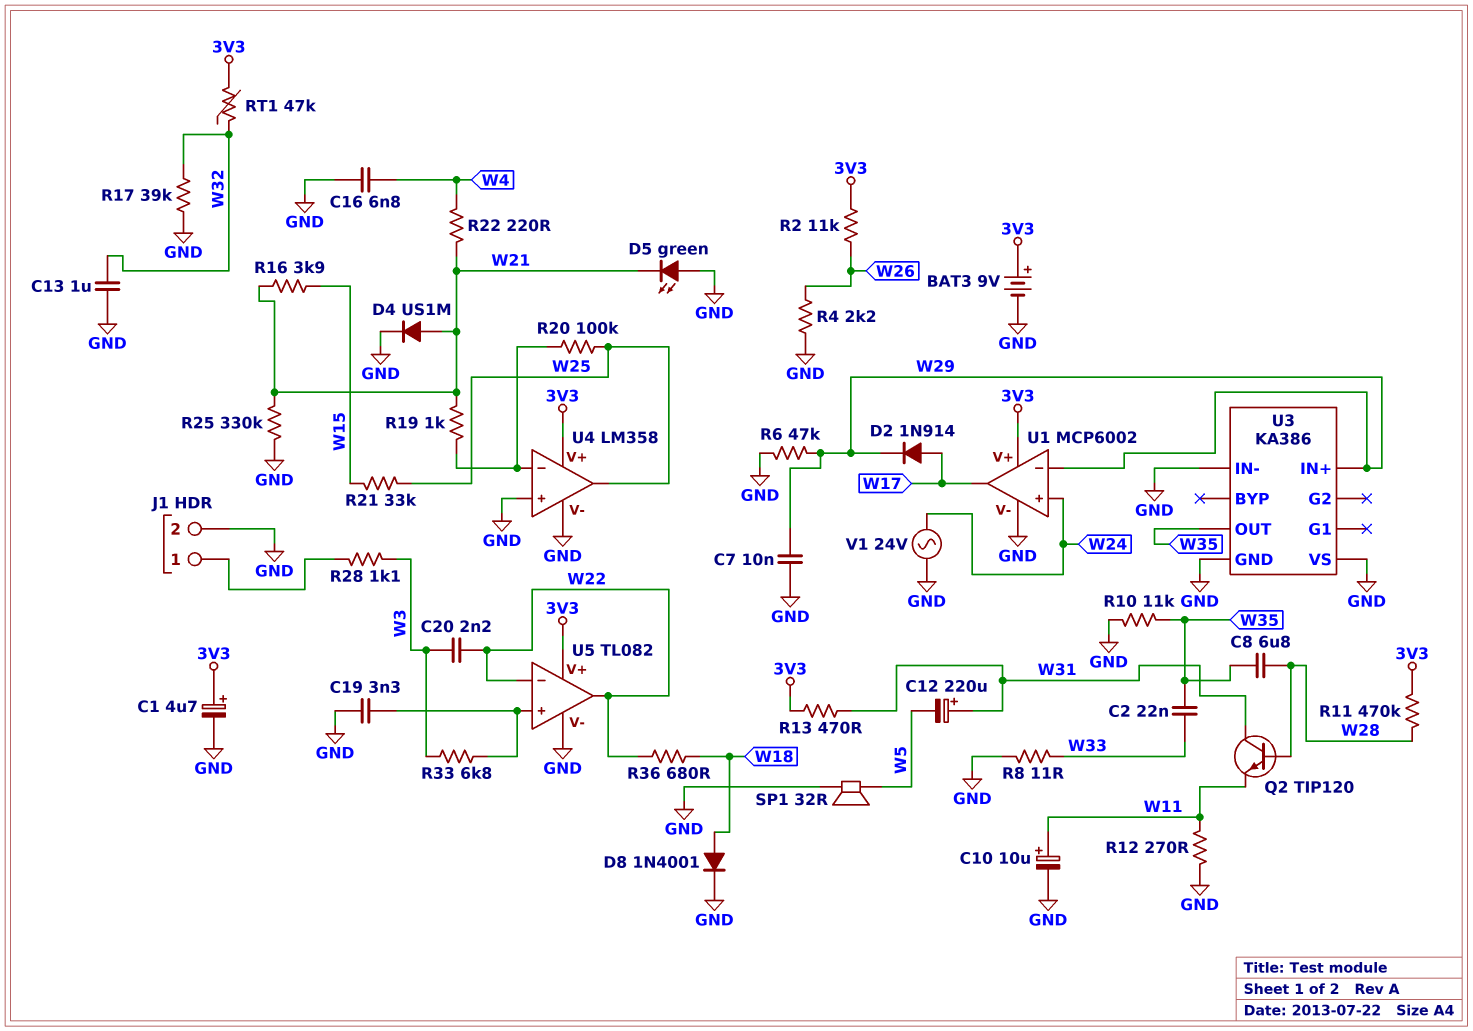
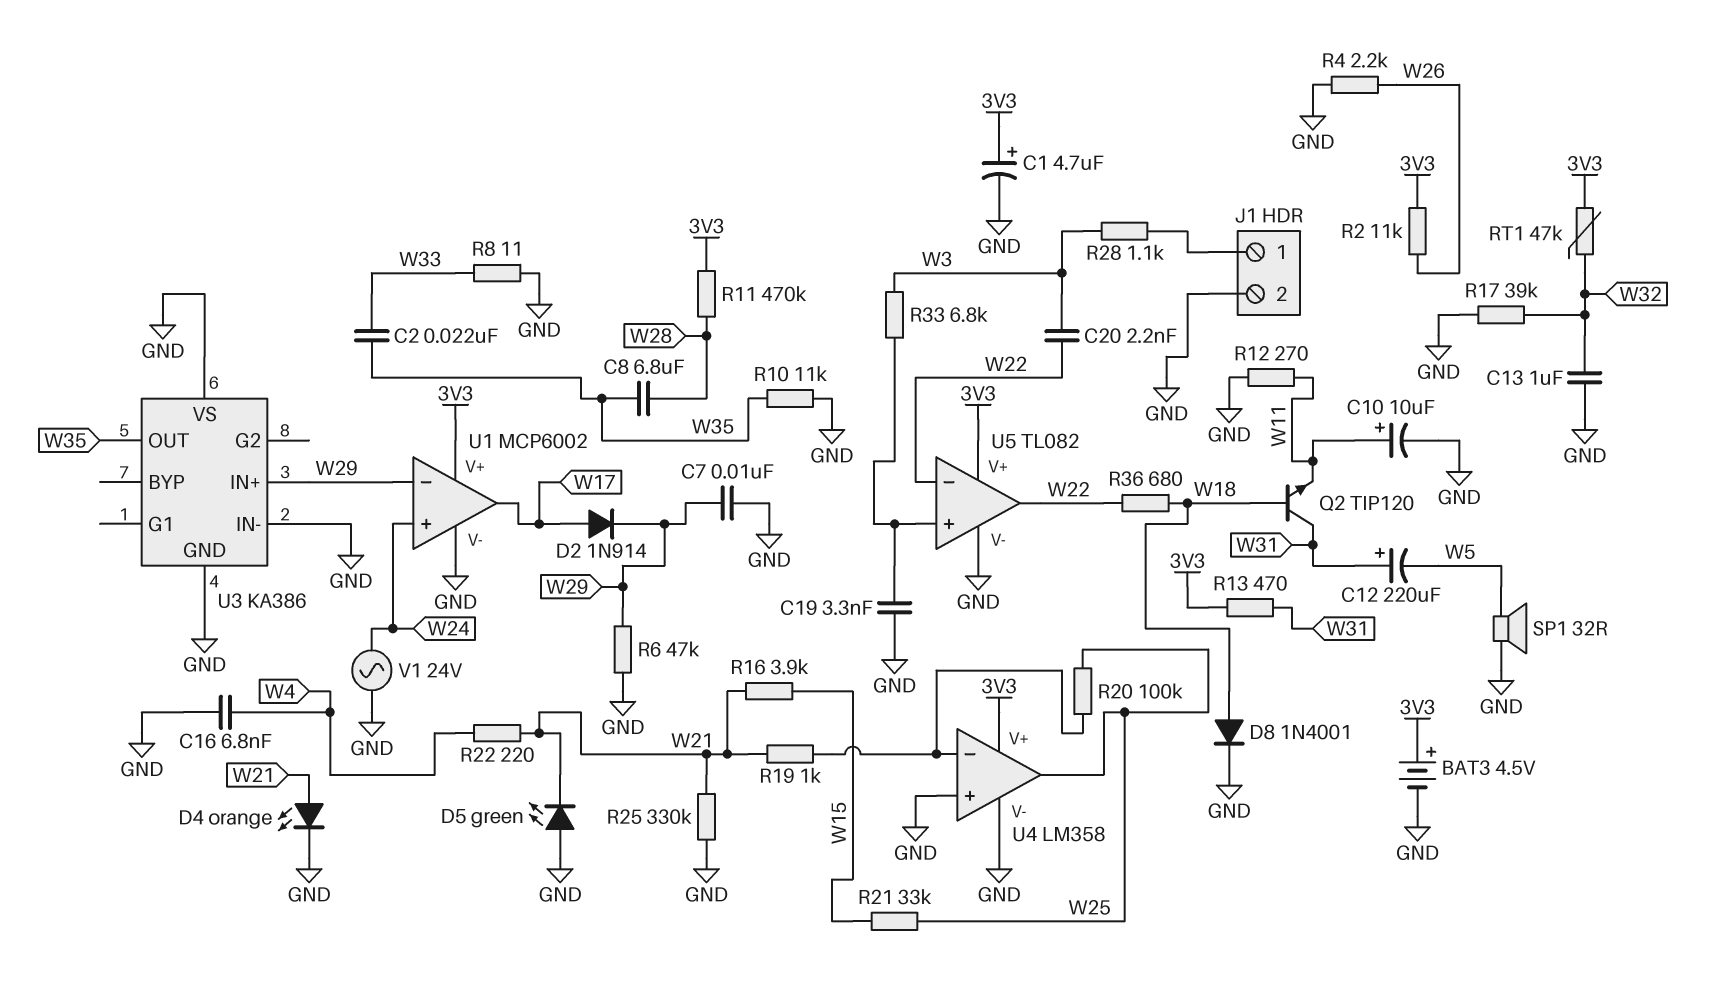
BAT3: 9V (plus 3V3, minus GND) -> 4.5V (plus 3V3, minus GND)
D4: diode US1M (A W21, K GND) -> LED orange (A W21, K GND)
Q2: NPN TIP120 (B W28, C W31, E W11) -> NPN TIP120 (B W18, C W31, E W11)

